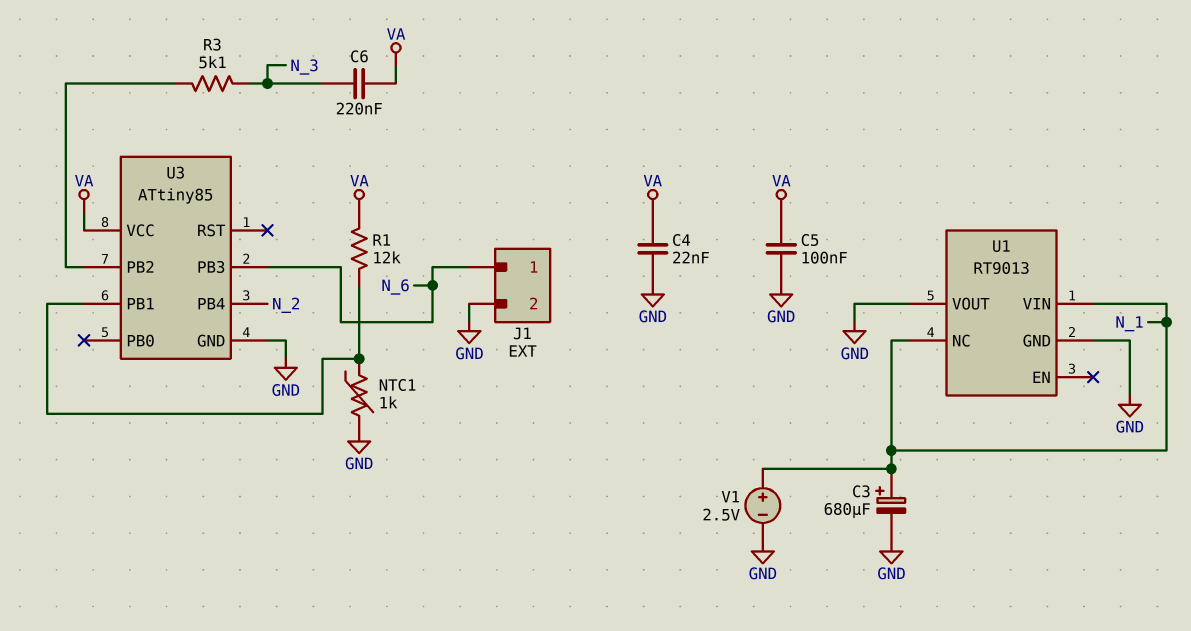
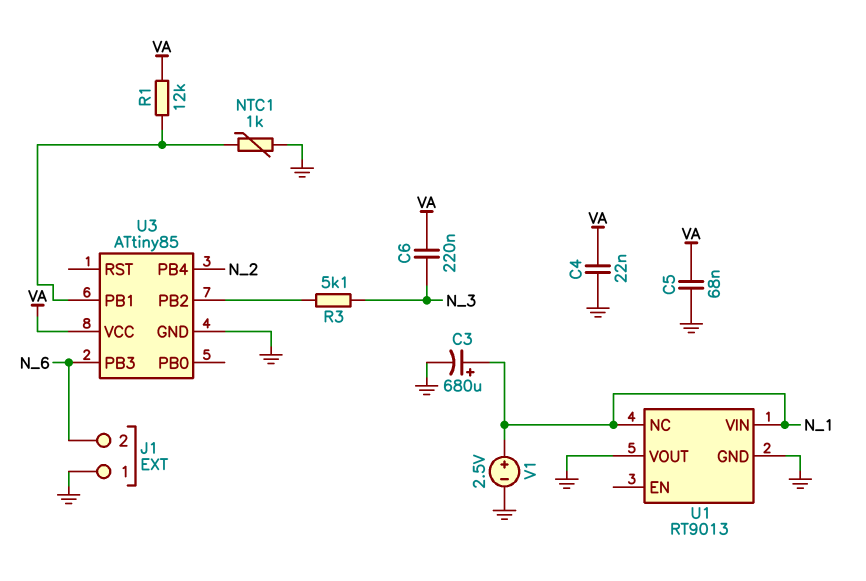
C5: 100nF (GND, VA) -> 68nF (GND, VA)
J1 pin 1: N_6 -> GND
J1 pin 2: GND -> N_6

